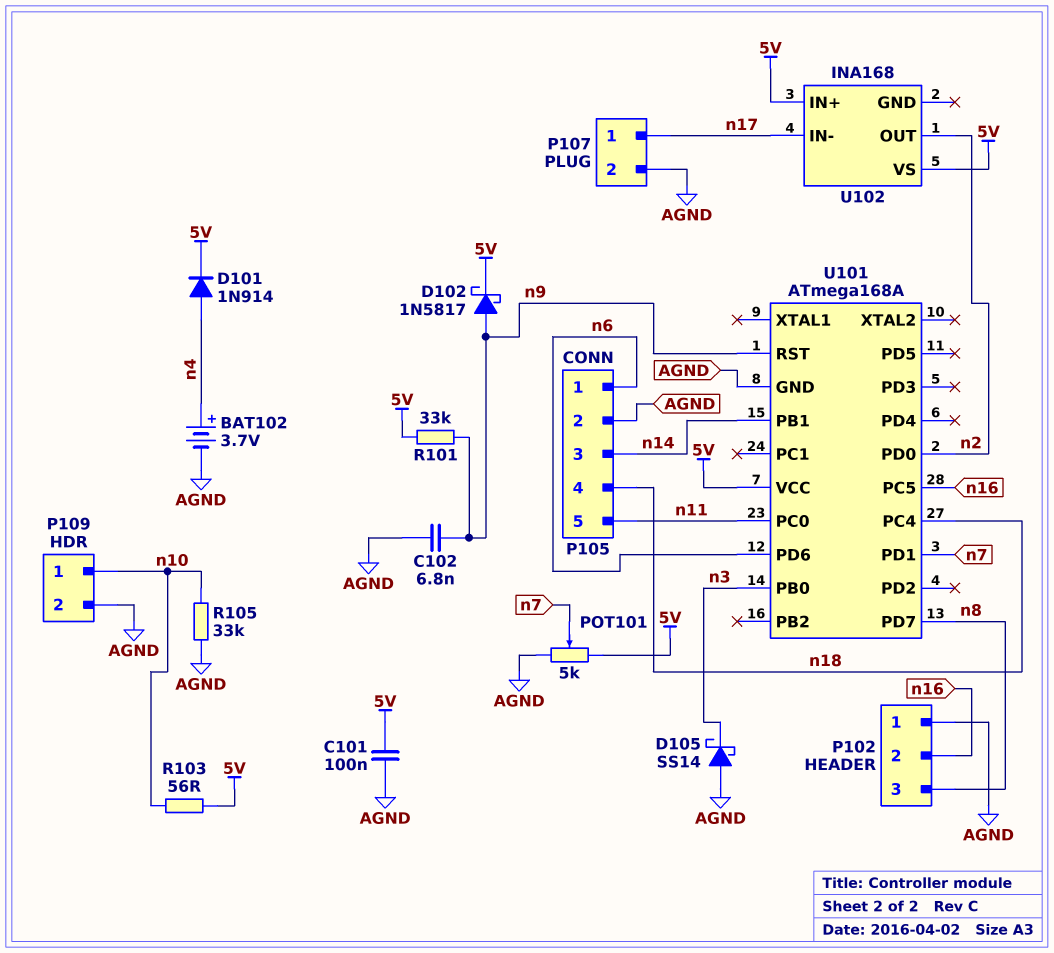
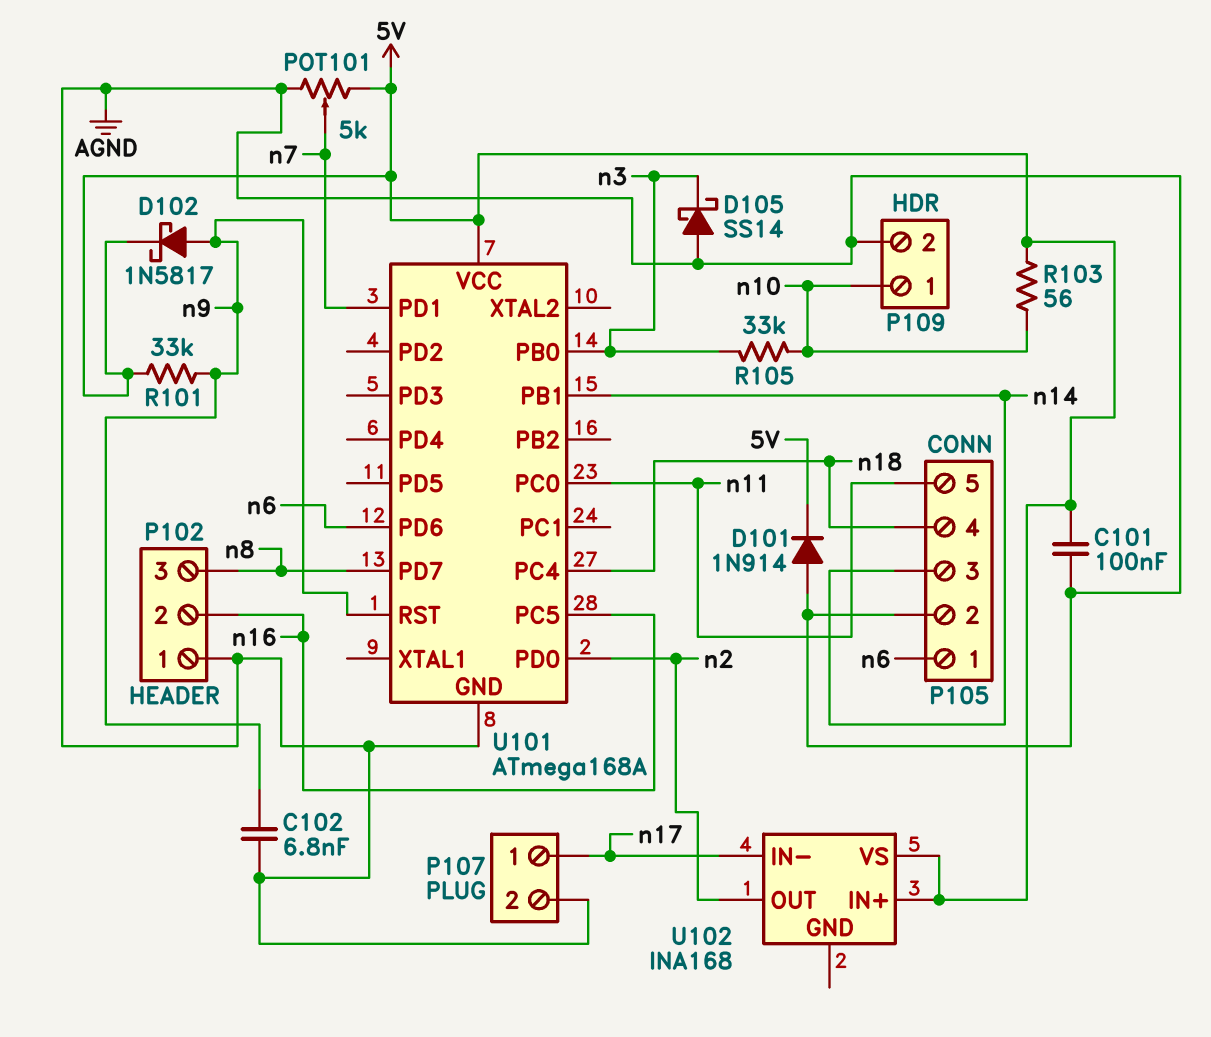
BAT102: 3.7V (plus n4, minus AGND) -> none
D101: diode 1N914 (A n4, K 5V) -> diode 1N914 (A AGND, K 5V)
R105: 33k (AGND, n10) -> 33k (n3, n10)

